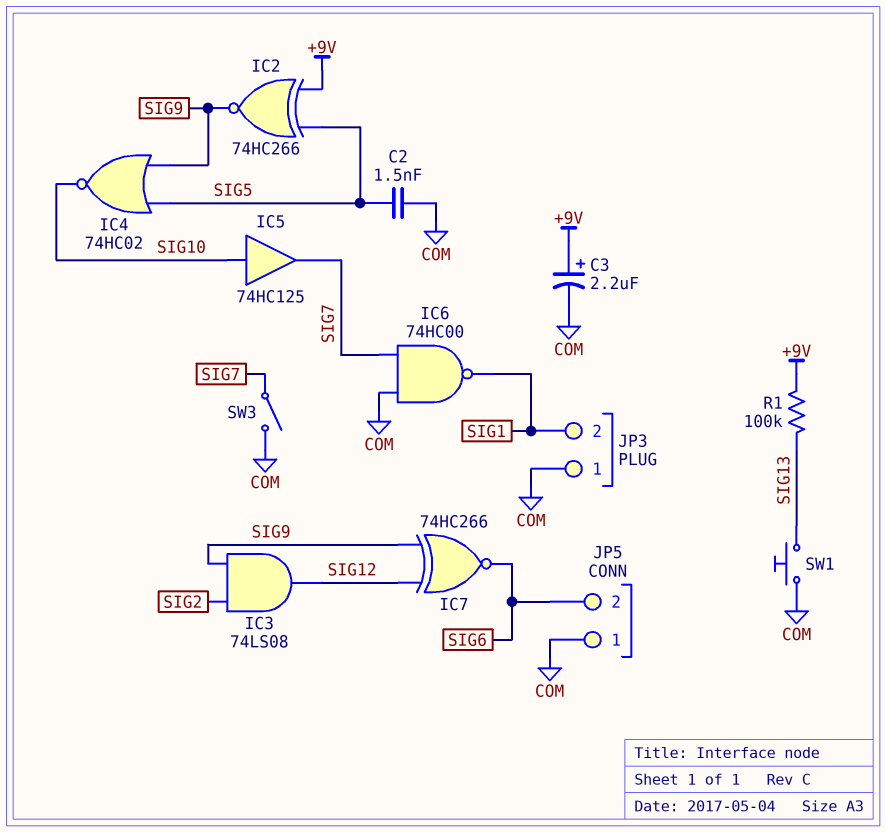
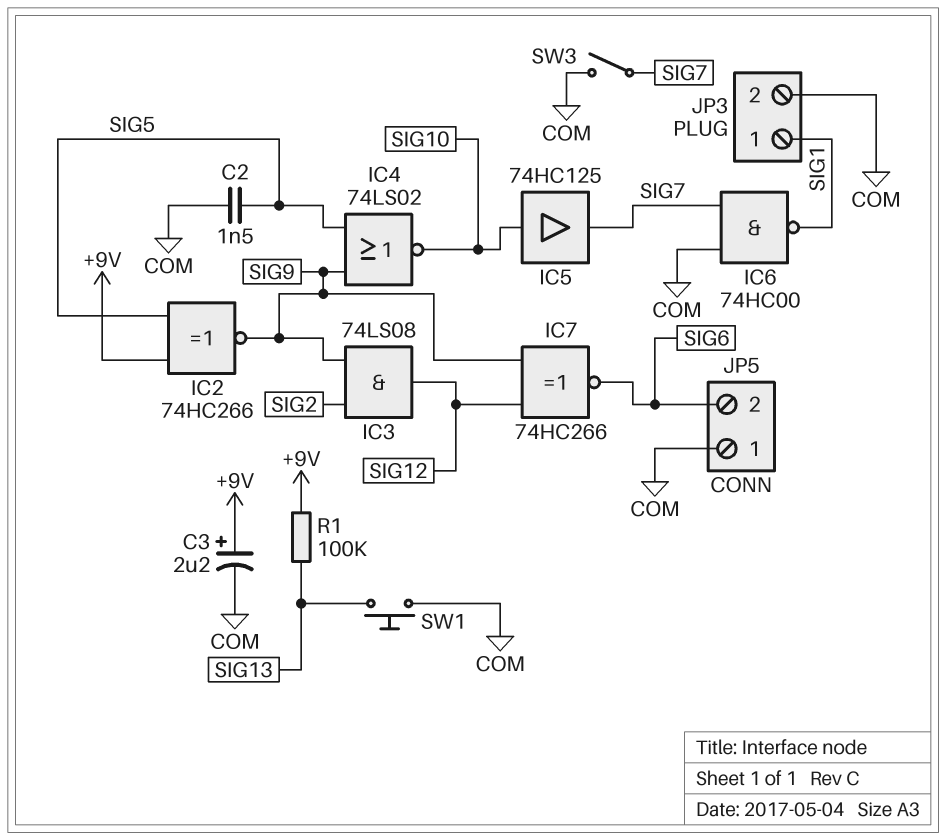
IC4: NOR 74HC02 (in SIG5, in SIG9, out SIG10) -> NOR 74LS02 (in SIG5, in SIG9, out SIG10)
JP3 pin 1: COM -> SIG1
JP3 pin 2: SIG1 -> COM

